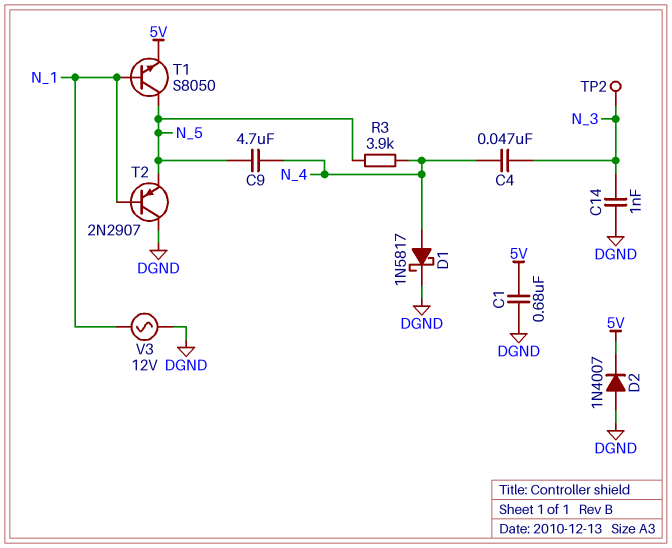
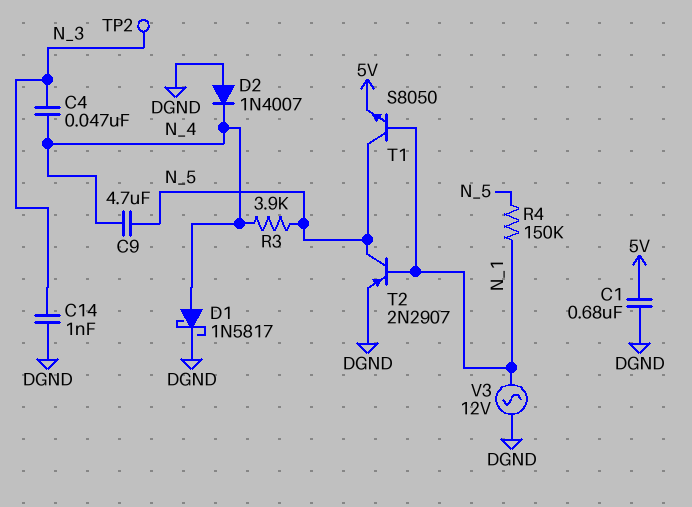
D2: diode 1N4007 (A DGND, K 5V) -> diode 1N4007 (A DGND, K N_4)
R4: none -> 150k (N_1, N_5)
T2: PNP 2N2907 (B N_1, C DGND, E N_5) -> PNP 2N2907 (B N_1, C N_5, E DGND)

